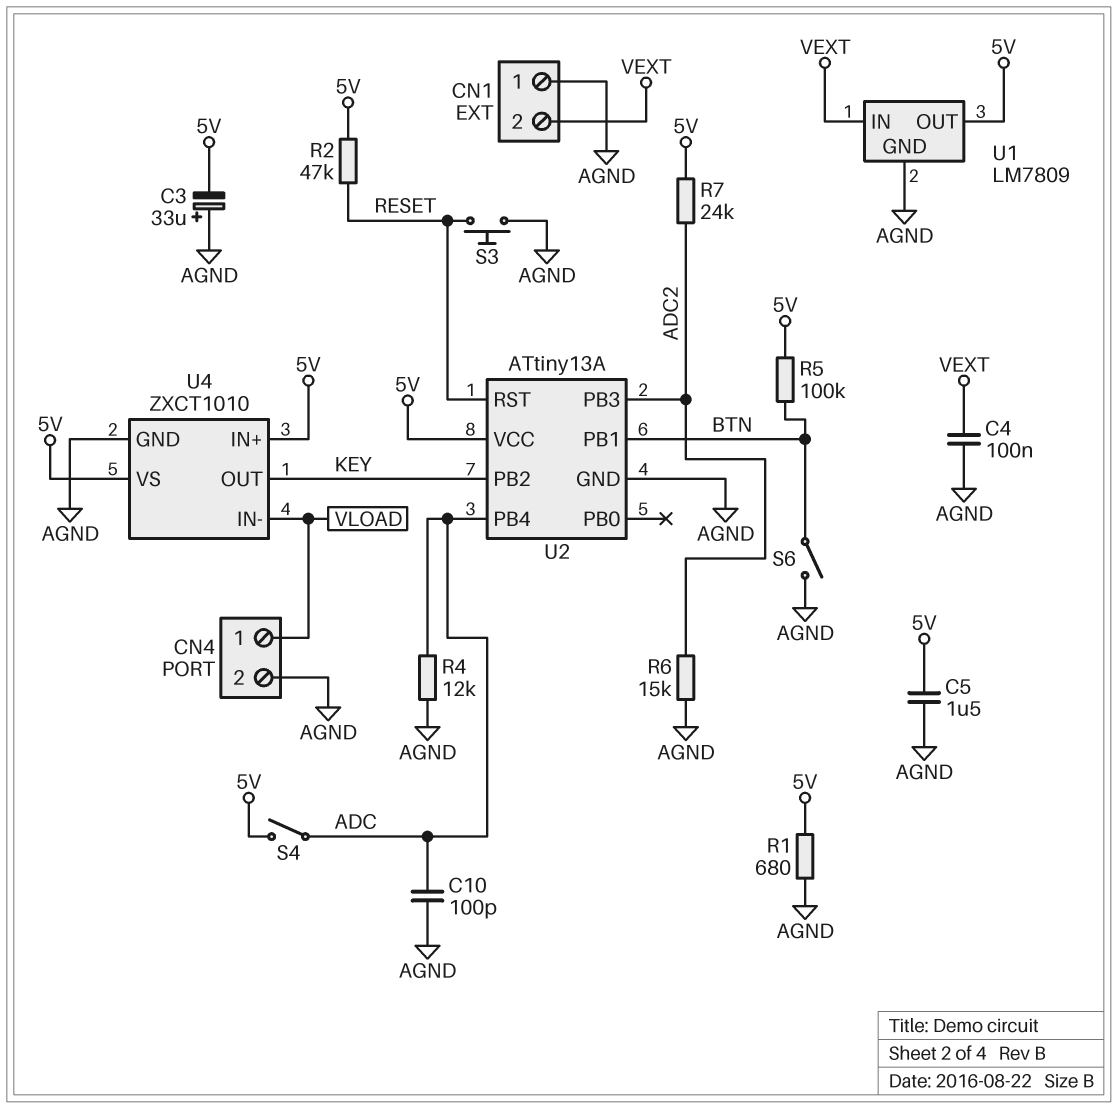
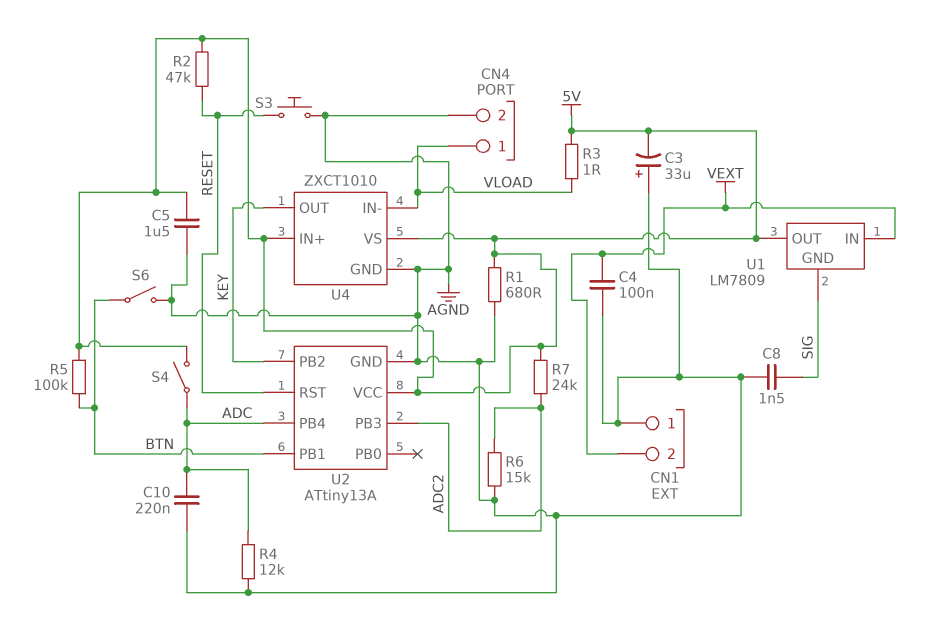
C8: none -> 1.5nF (AGND, SIG)
C10: 100pF (ADC, AGND) -> 220nF (ADC, AGND)
R3: none -> 1 (5V, VLOAD)
U1 pin GND: AGND -> SIG

